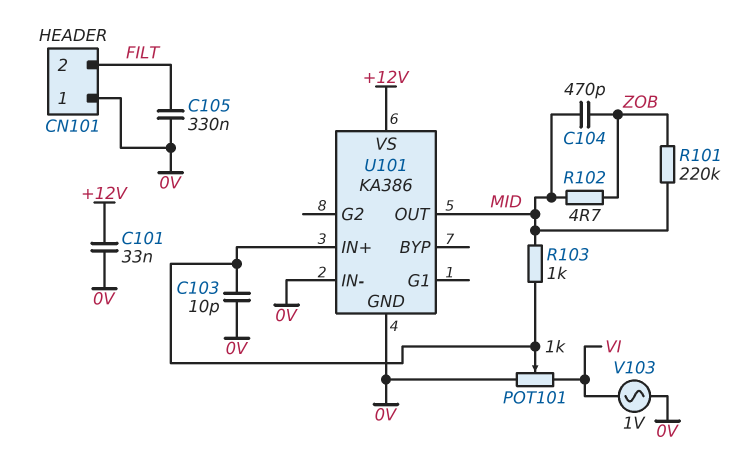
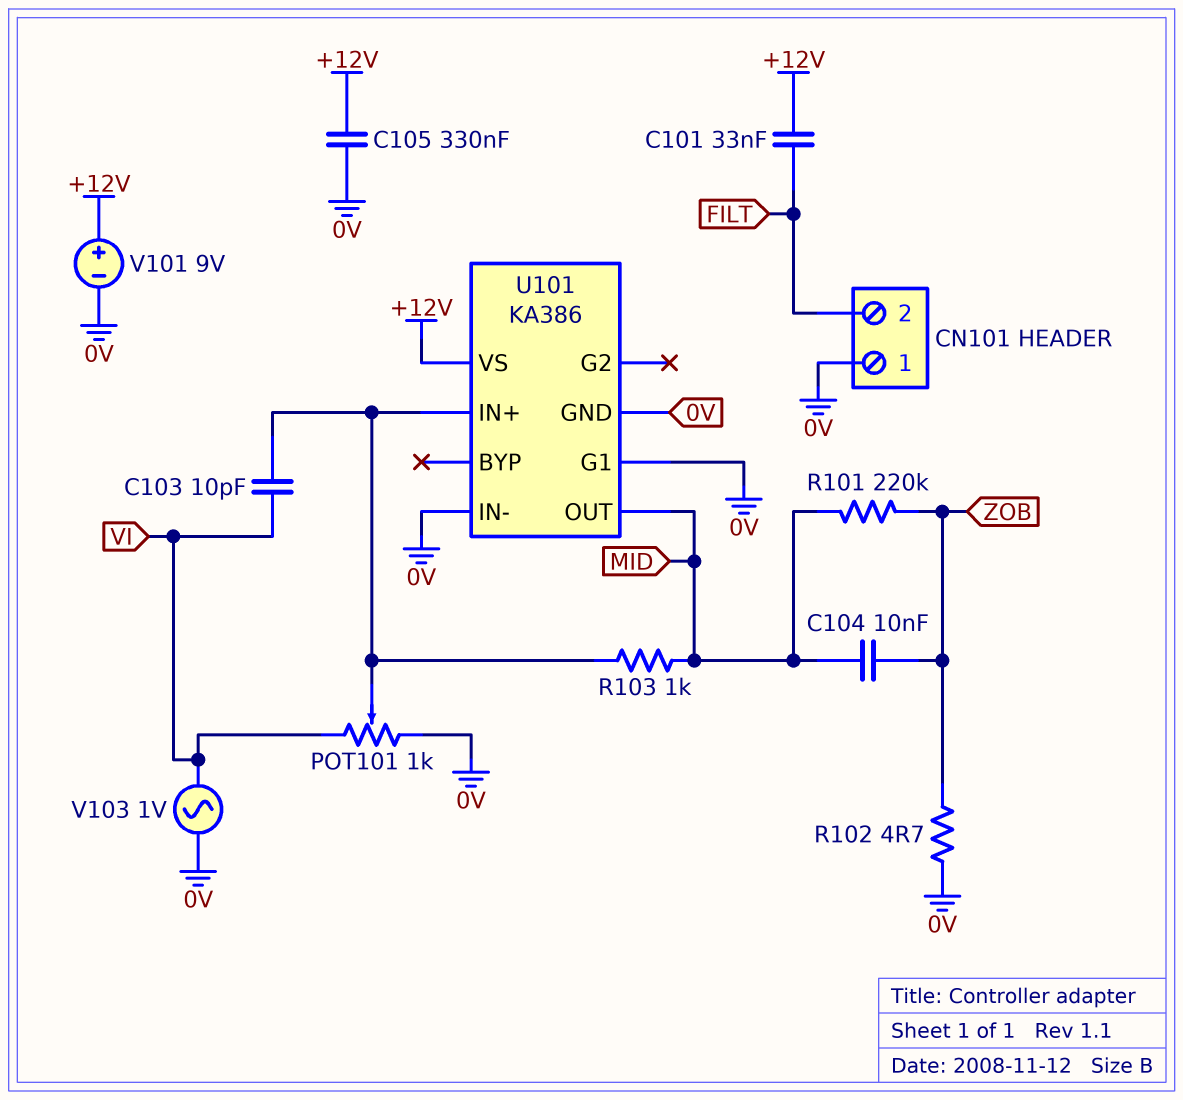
C101: 33nF (+12V, 0V) -> 33nF (+12V, FILT)
C103: 10pF (0V, U101/IN+) -> 10pF (U101/IN+, VI)
C104: 470pF (MID, ZOB) -> 10nF (MID, ZOB)
C105: 330nF (0V, FILT) -> 330nF (+12V, 0V)
R102: 4.7 (MID, ZOB) -> 4.7 (0V, ZOB)
U101 pin G1: none -> 0V
V101: none -> 9V (plus +12V, minus 0V)

